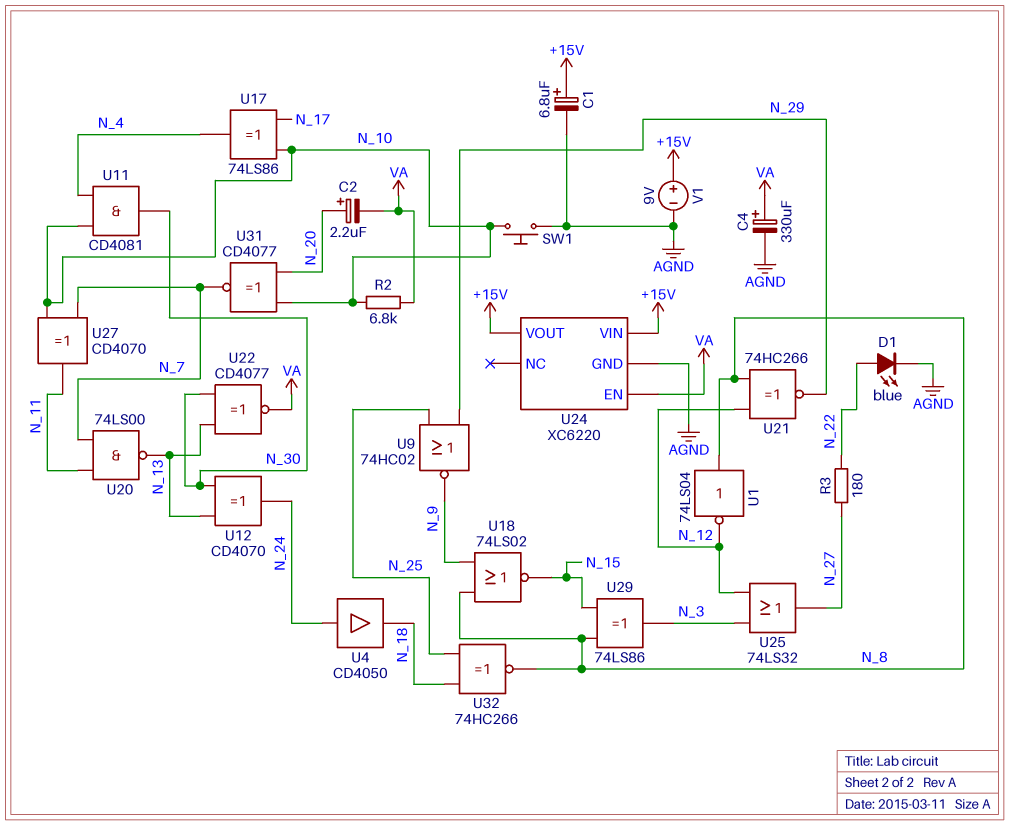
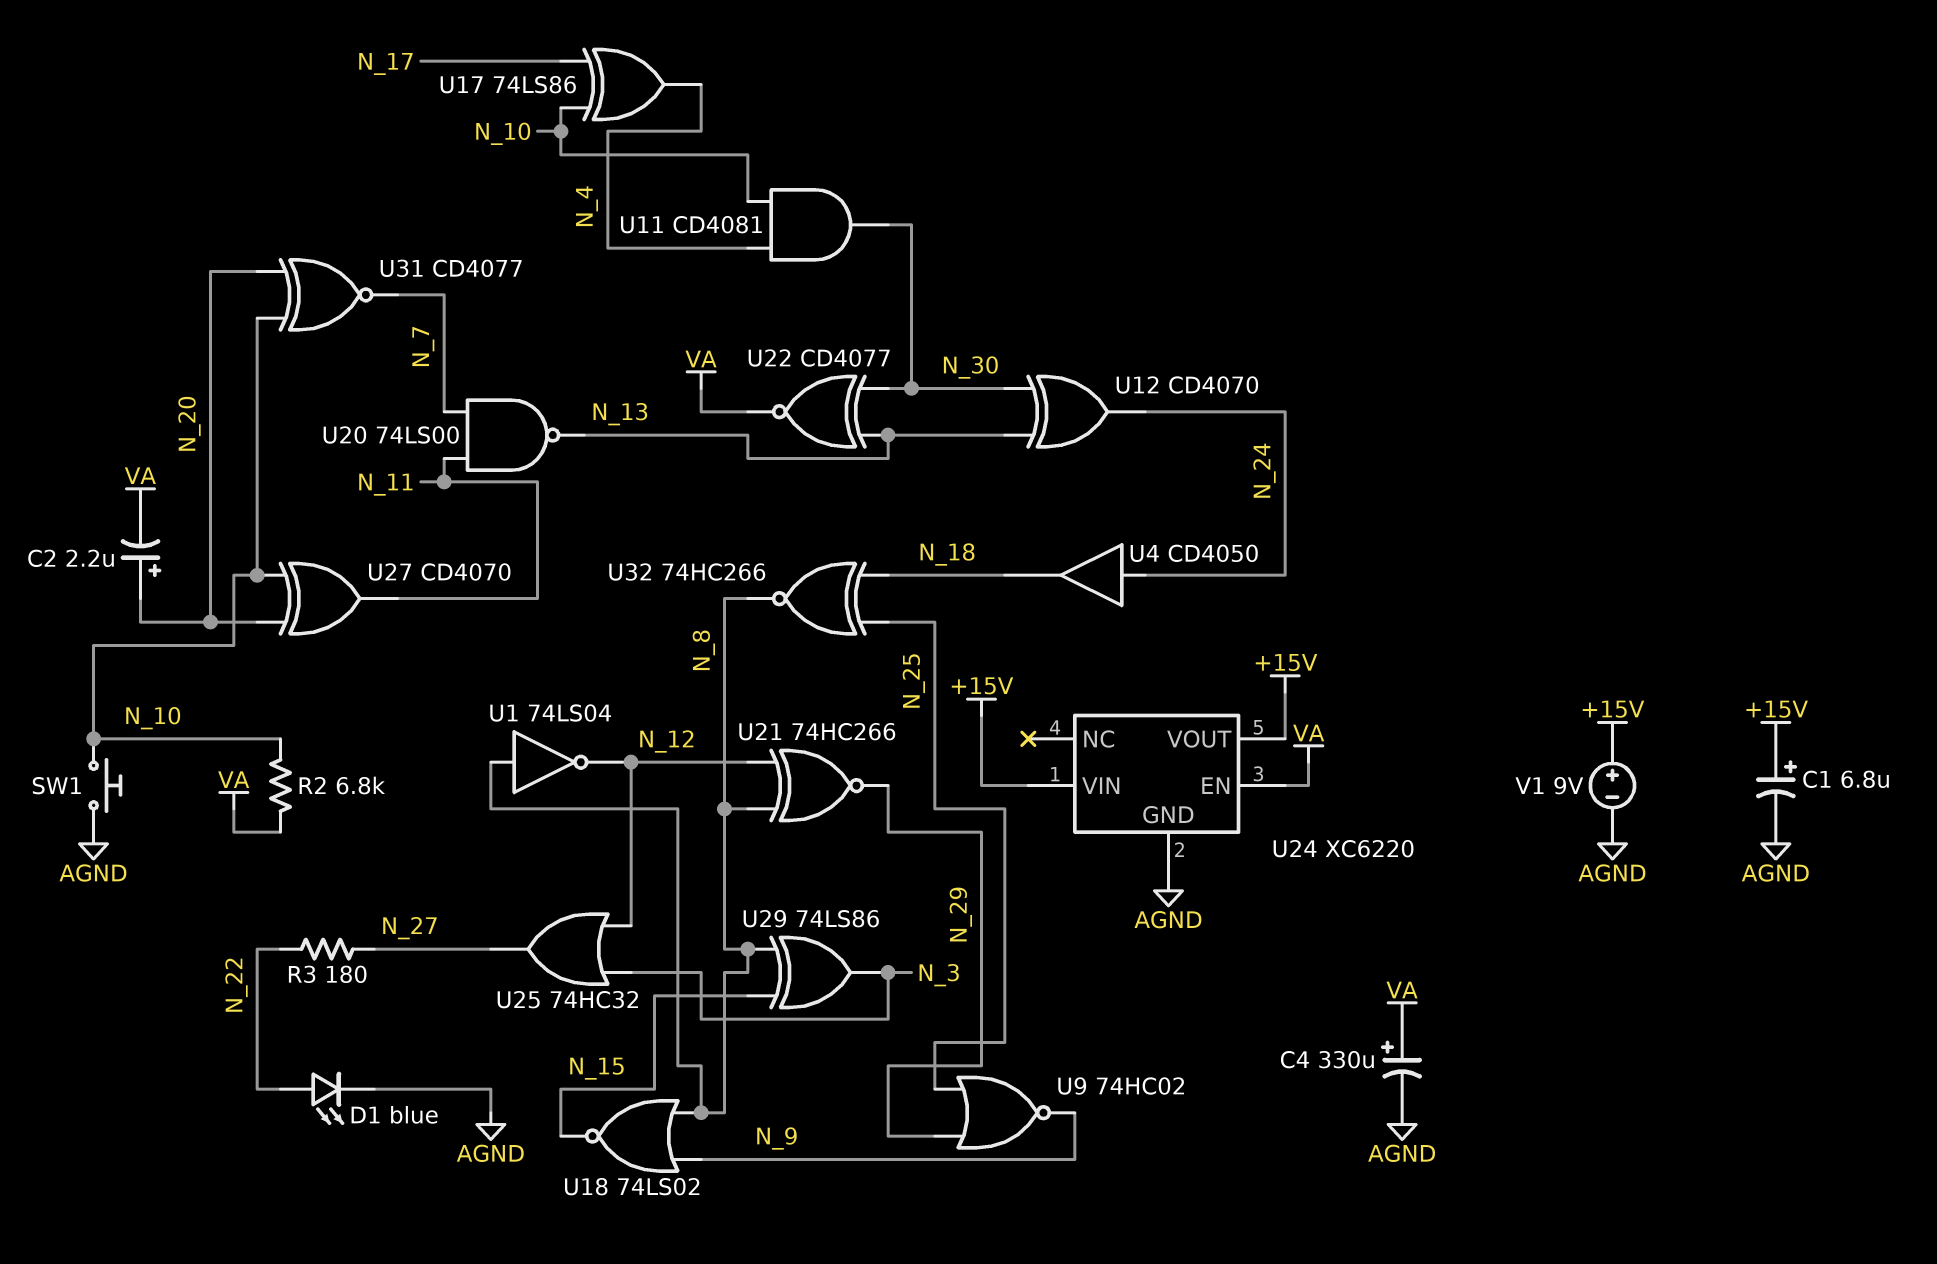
U25: OR 74LS32 (in N_3, in N_12, out N_27) -> OR 74HC32 (in N_3, in N_12, out N_27)
U27: XOR CD4070 (in N_7, in N_10, out N_11) -> XOR CD4070 (in N_10, in N_20, out N_11)

